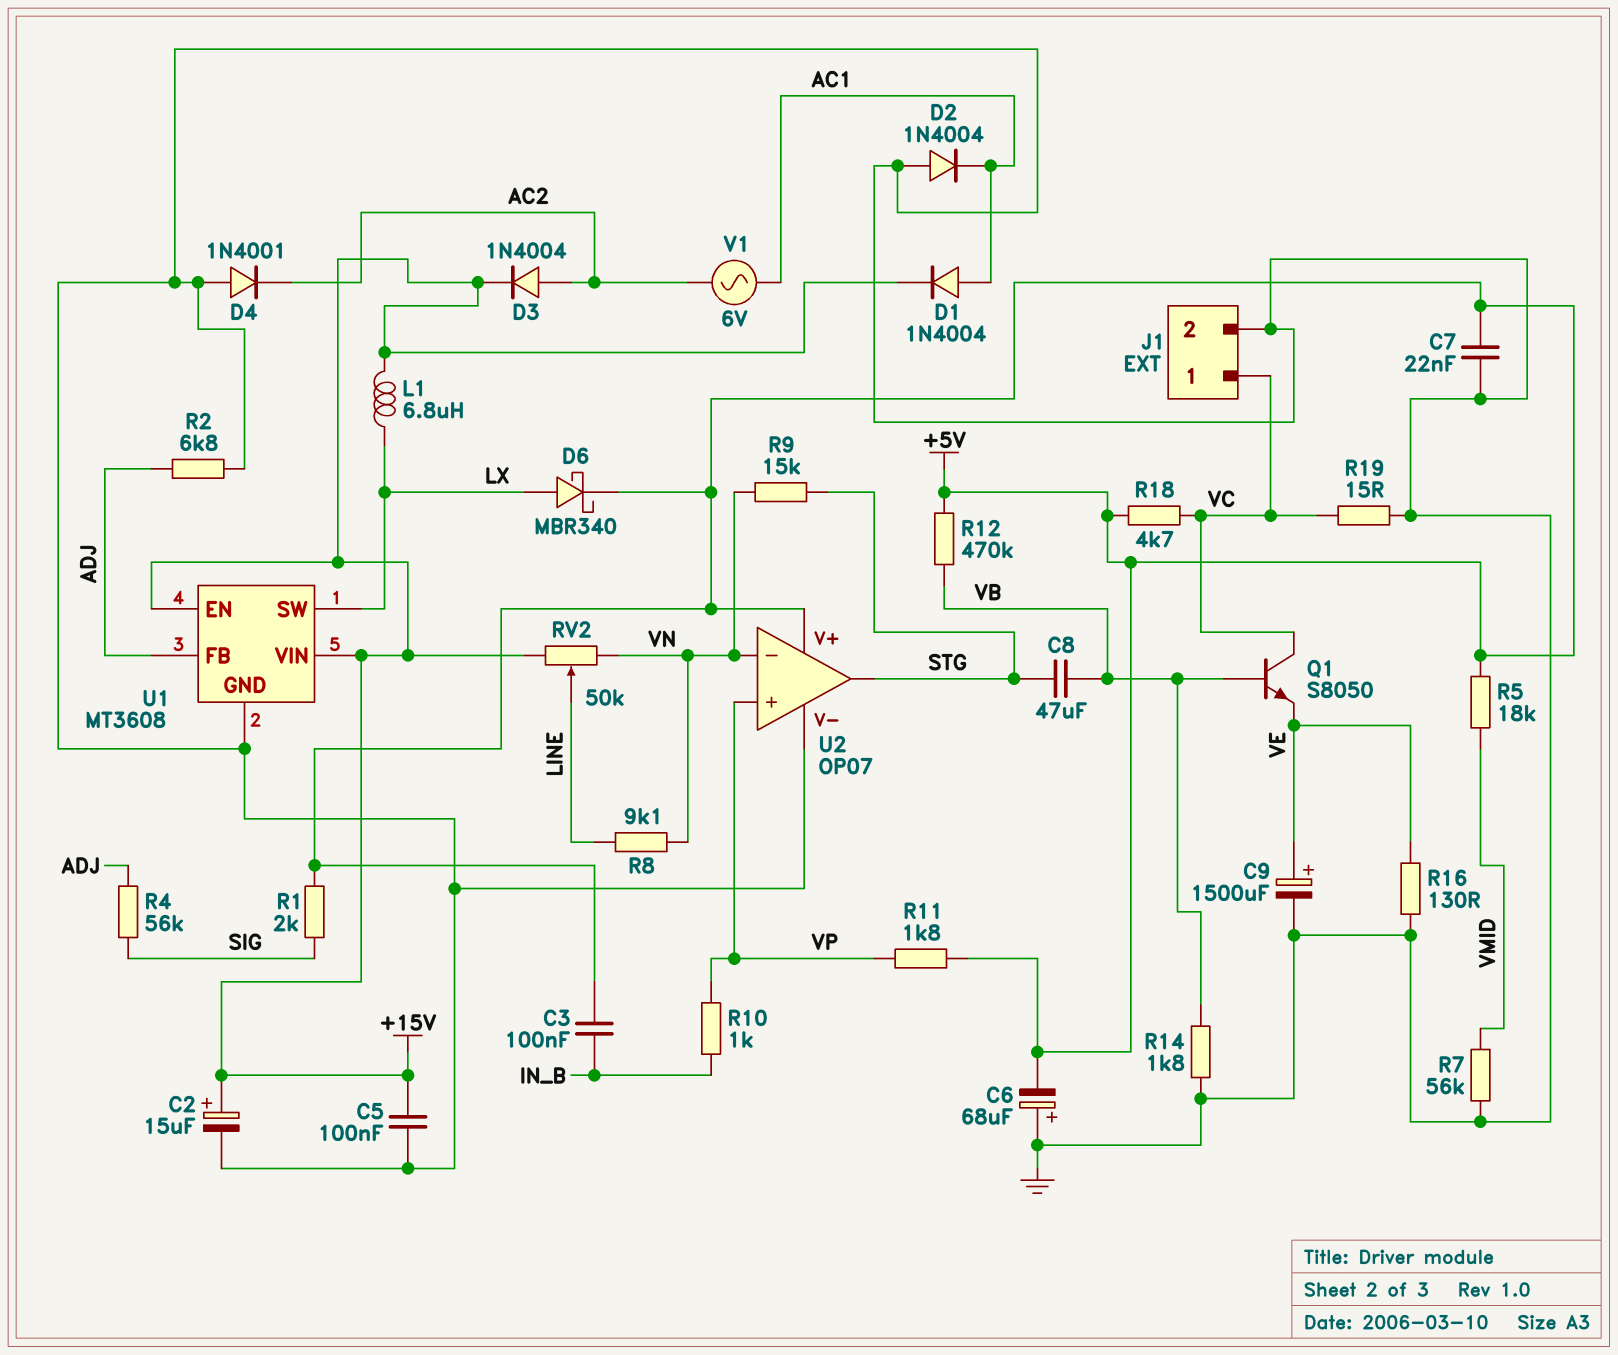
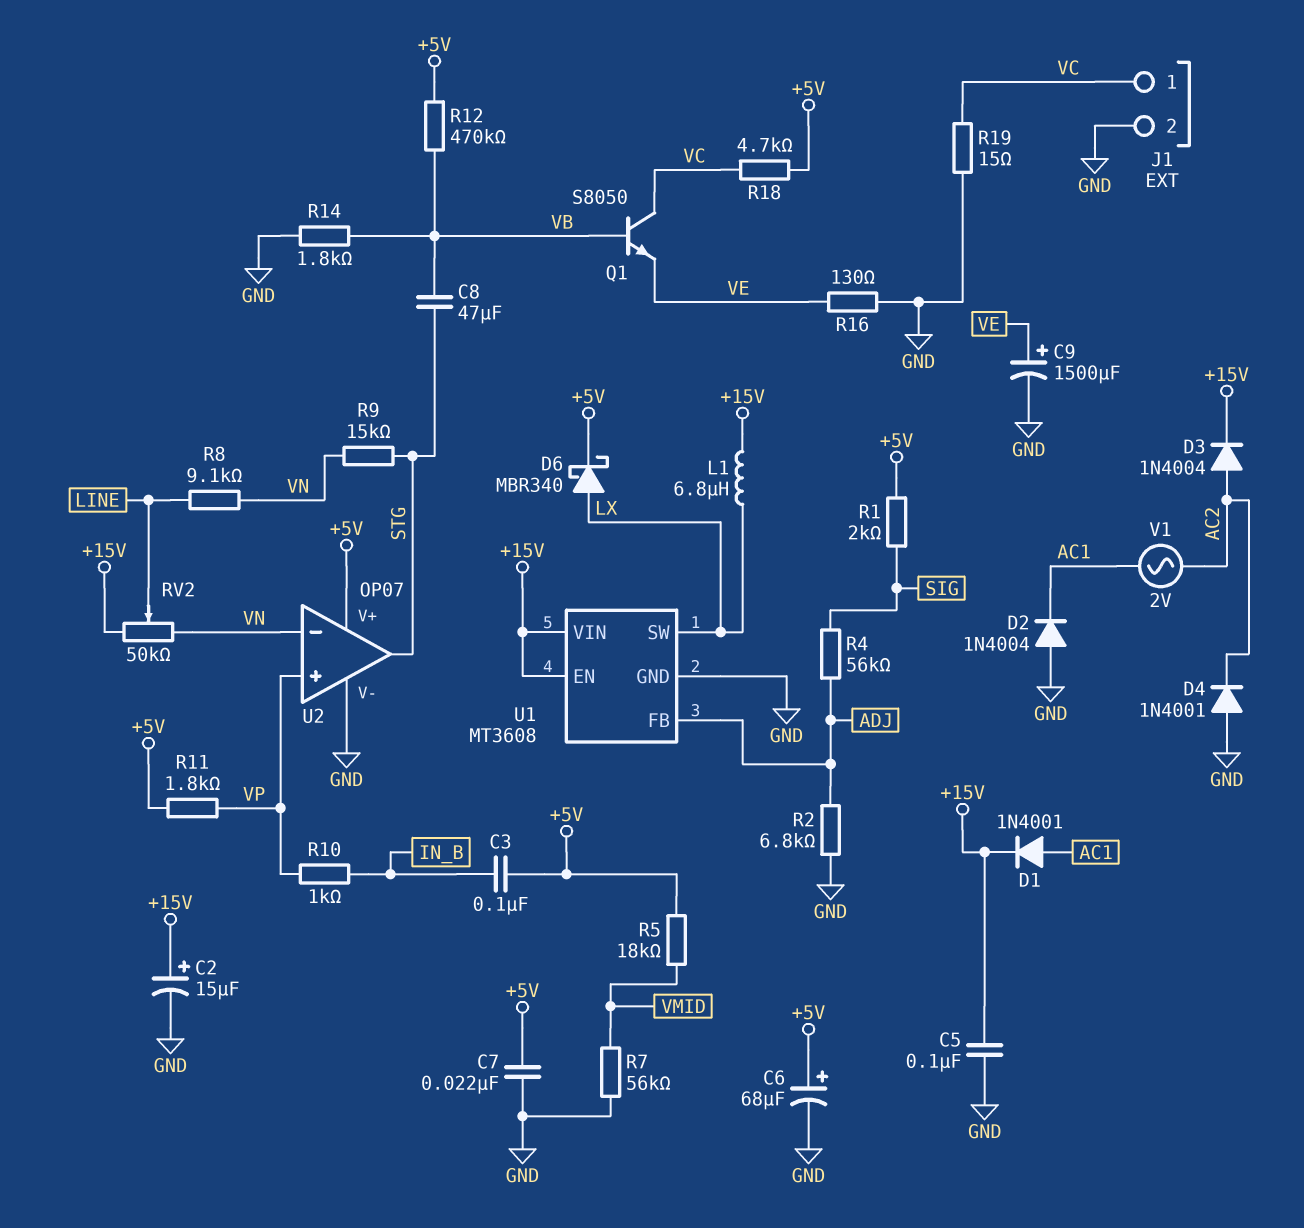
C6: 68uF (plus GND, minus +5V) -> 68uF (plus +5V, minus GND)
D1: diode 1N4004 (A AC1, K +15V) -> diode 1N4001 (A AC1, K +15V)
V1: AC 6V (AC1, AC2) -> AC 2V (AC1, AC2)

